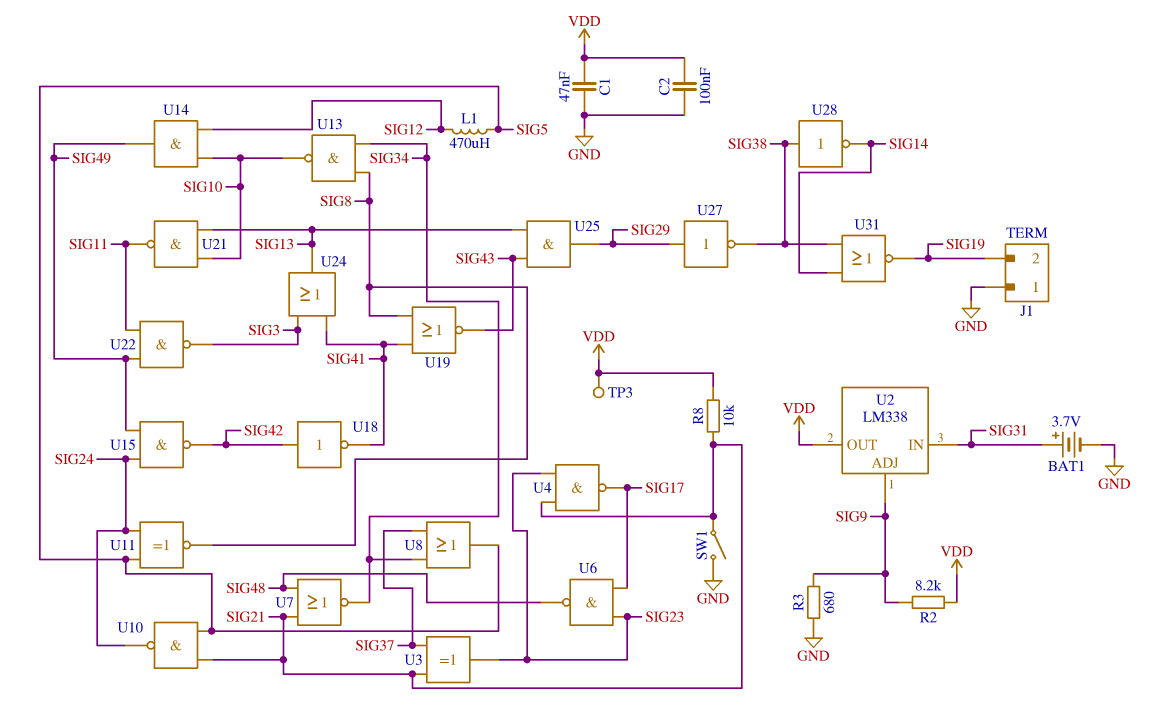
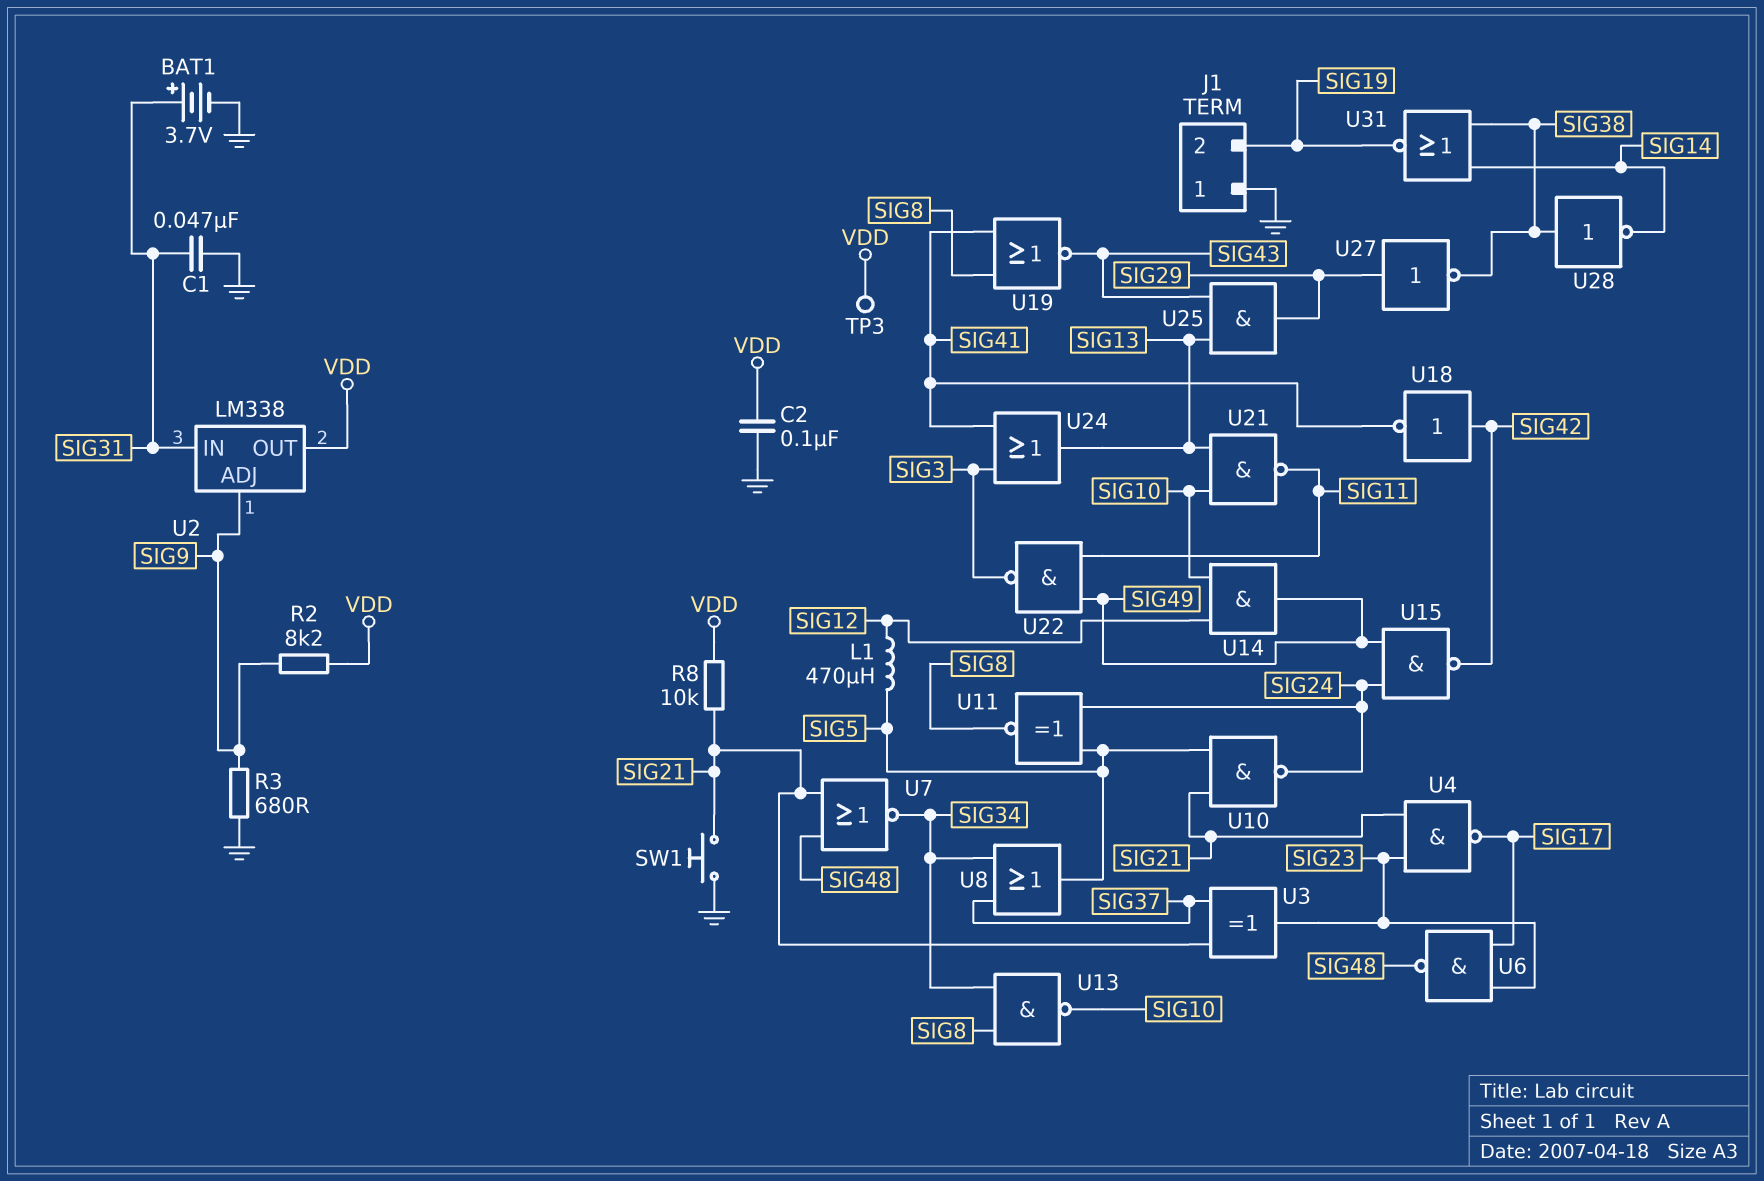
C1: 47nF (GND, VDD) -> 47nF (GND, SIG31)
SW1: switch (GND, SIG21) -> button (GND, SIG21)

